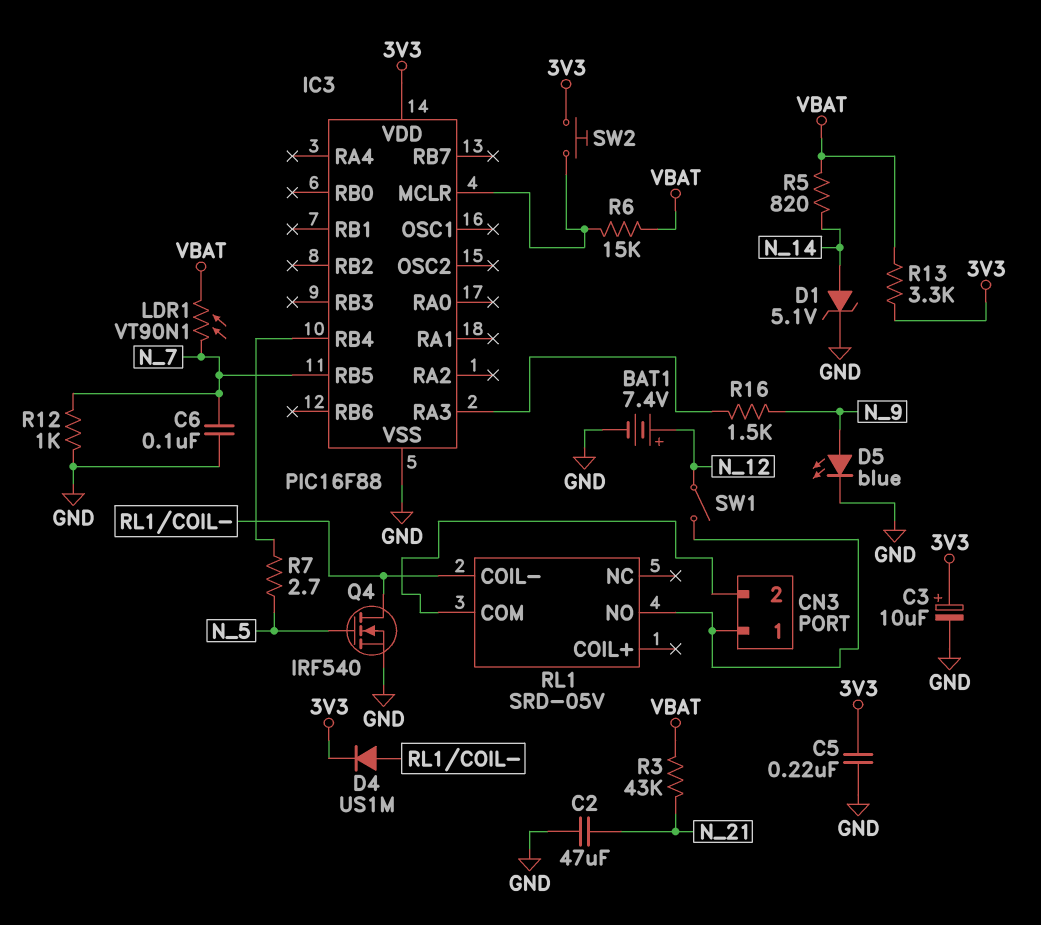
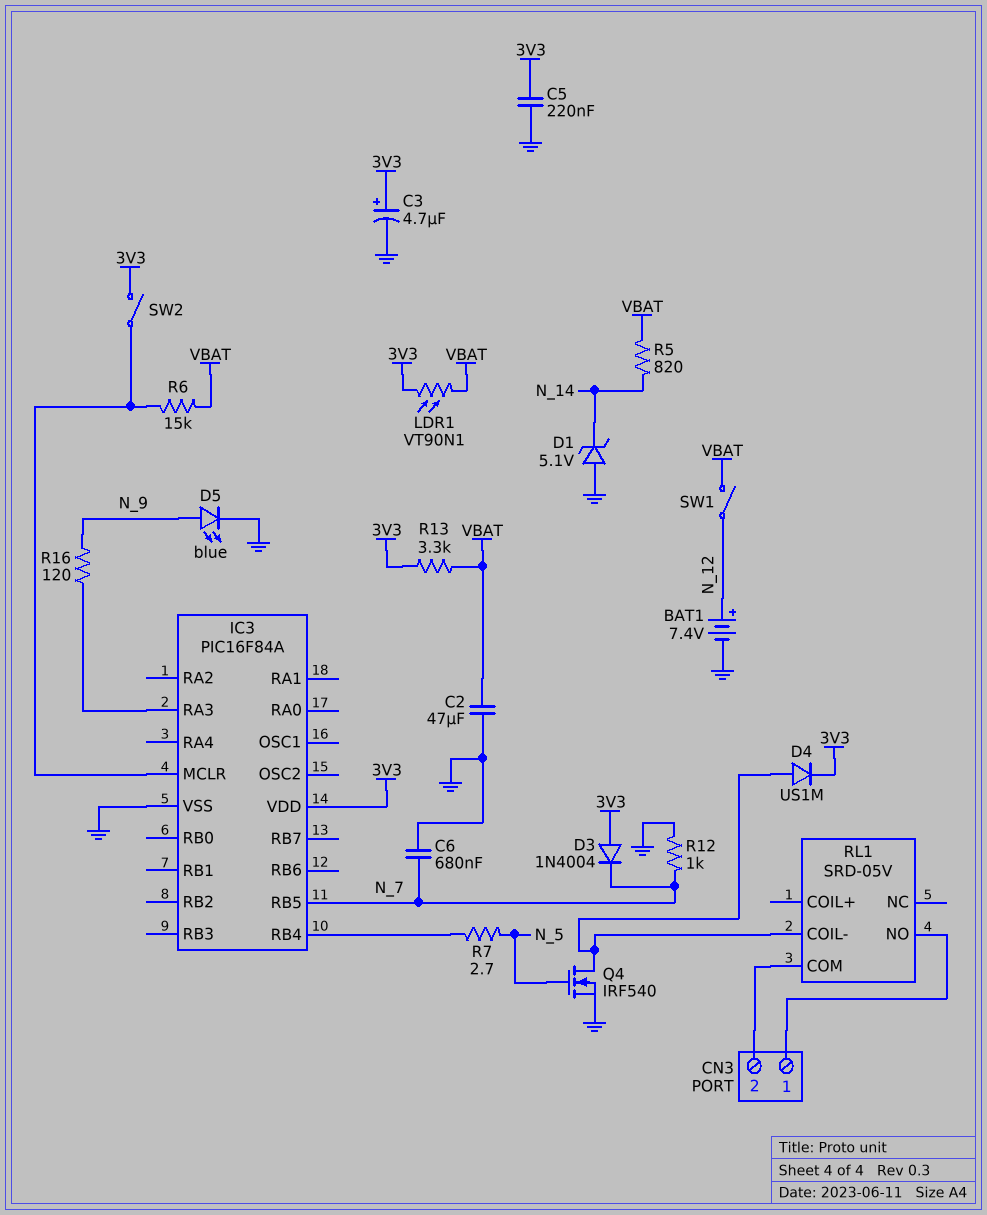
C2: 47uF (GND, N_21) -> 47uF (GND, VBAT)
C3: 10uF (plus 3V3, minus GND) -> 4.7uF (plus 3V3, minus GND)
C6: 100nF (GND, N_7) -> 680nF (GND, N_7)
D1: zener 5.1V (A N_14, K GND) -> zener 5.1V (A GND, K N_14)
D3: none -> diode 1N4004 (A 3V3, K N_7)
IC3: PIC16F88 -> PIC16F84A
LDR1: VT90N1 (N_7, VBAT) -> VT90N1 (3V3, VBAT)
R3: 43k (N_21, VBAT) -> none
R16: 1.5k (IC3/RA3, N_9) -> 120 (IC3/RA3, N_9)
SW1: switch (CN3/1, N_12) -> switch (N_12, VBAT)
SW2: button (3V3, IC3/MCLR) -> switch (3V3, IC3/MCLR)

